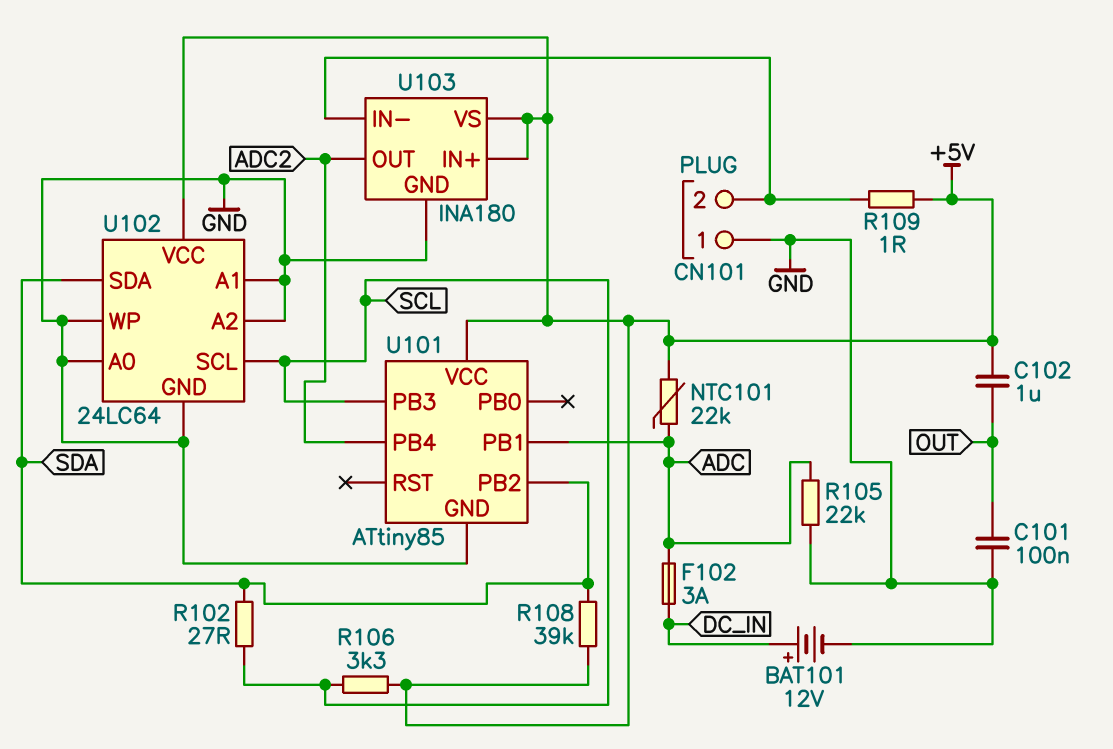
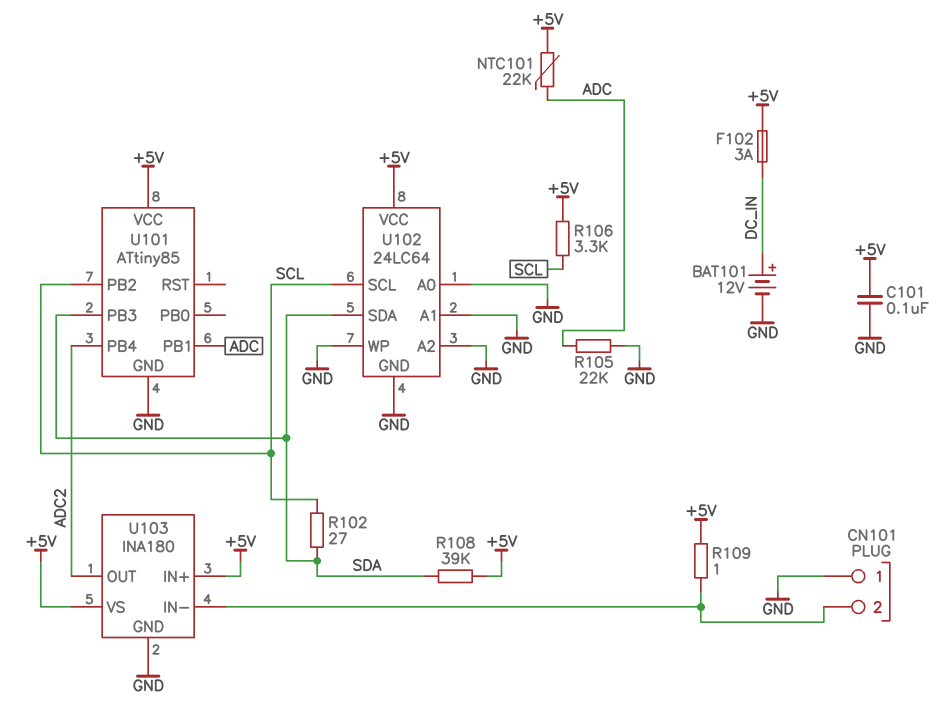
C101: 100nF (GND, OUT) -> 100nF (+5V, GND)
C102: 1uF (+5V, OUT) -> none
F102: 3A (ADC, DC_IN) -> 3A (+5V, DC_IN)
U101 pin PB2: SDA -> SCL
U101 pin PB3: SCL -> SDA

